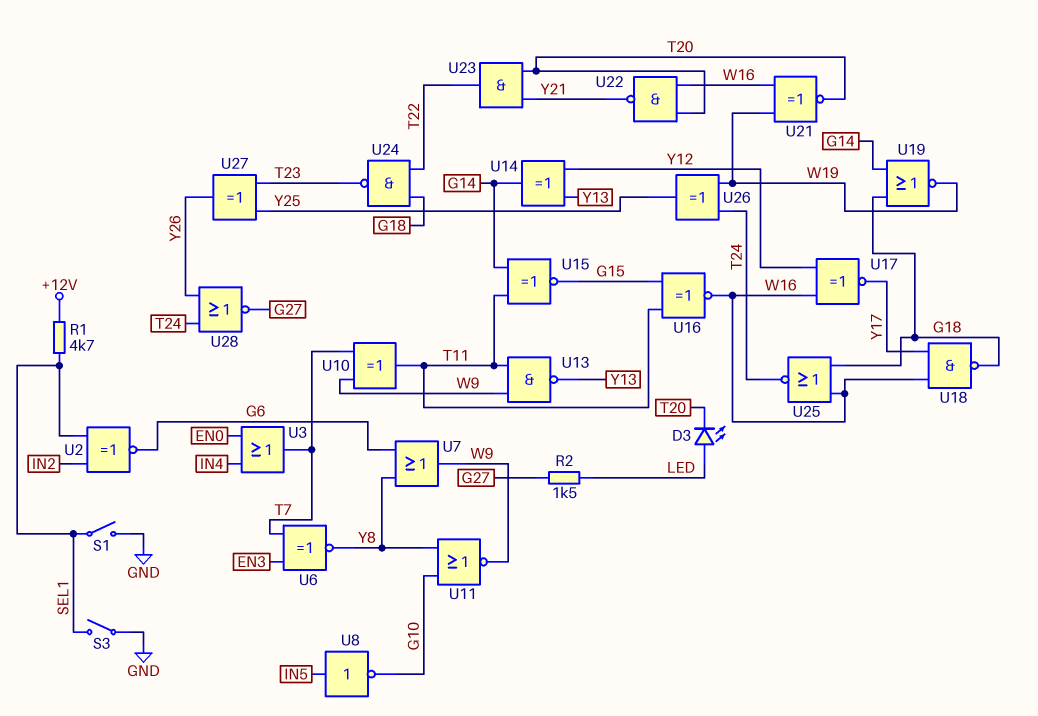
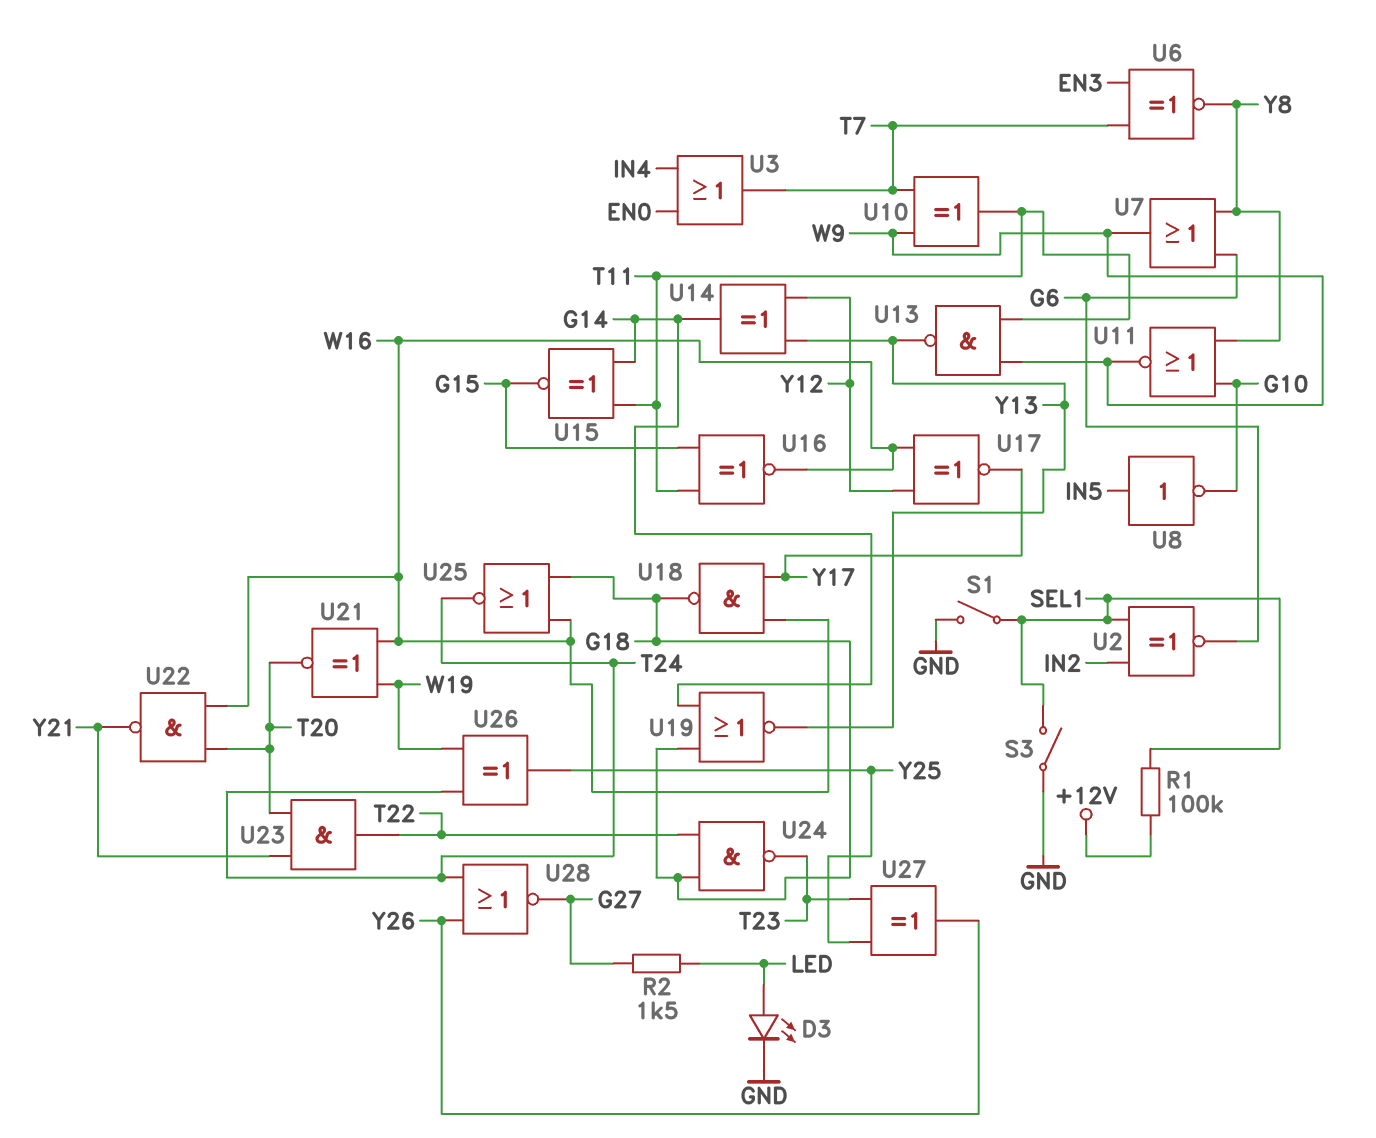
D3: LED (A LED, K T20) -> LED (A LED, K GND)
R1: 4.7k (+12V, SEL1) -> 100k (+12V, SEL1)
U19: NOR (in G14, in G18, out W19) -> NOR (in G14, in G18, out Y13)

